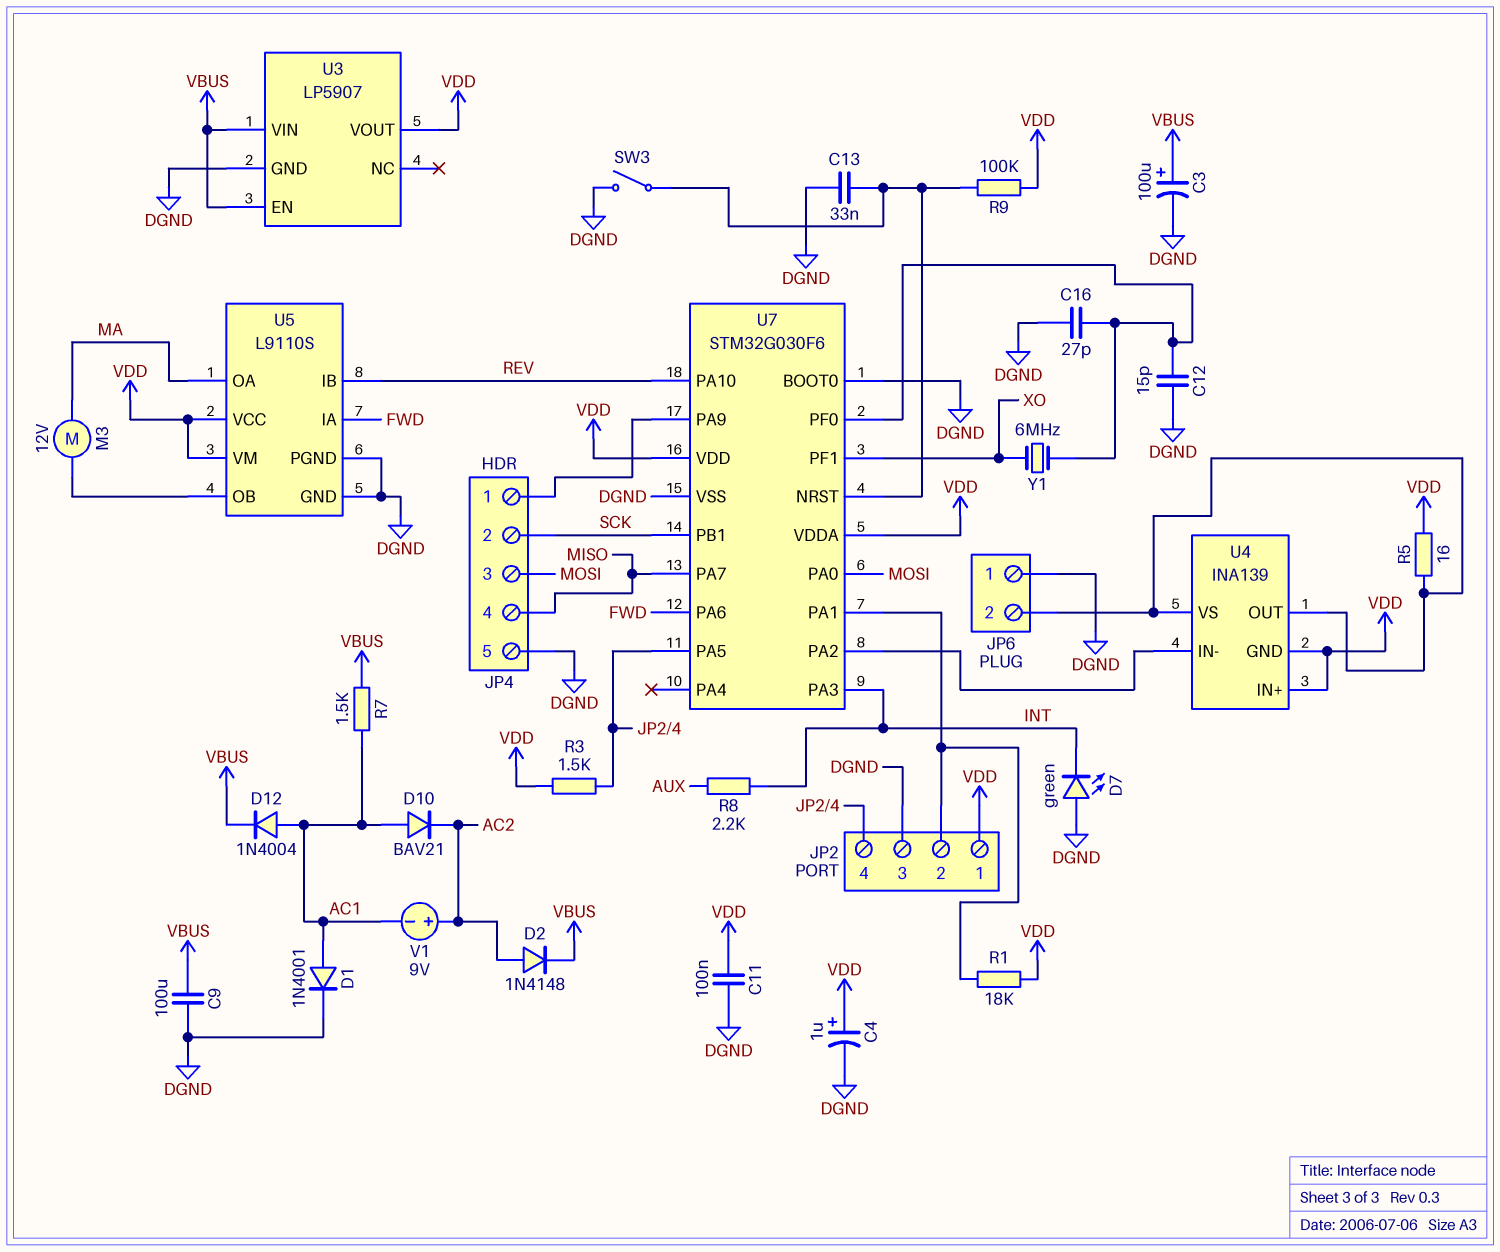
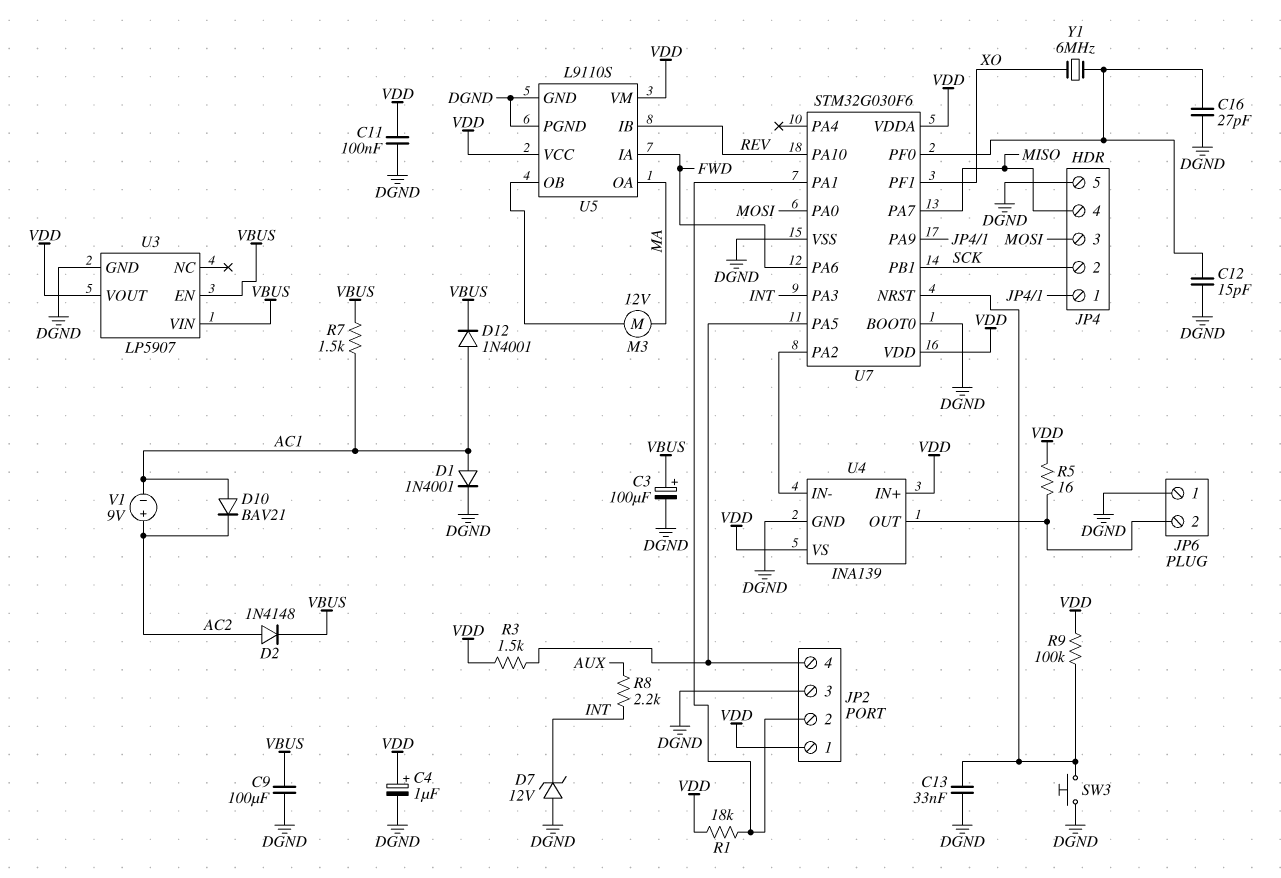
D7: LED green (A DGND, K INT) -> zener 12V (A DGND, K INT)
D12: diode 1N4004 (A AC1, K VBUS) -> diode 1N4001 (A AC1, K VBUS)
SW3: switch (DGND, U7/NRST) -> button (DGND, U7/NRST)
U4 pin GND: VDD -> DGND
U4 pin VS: JP6/2 -> VDD

